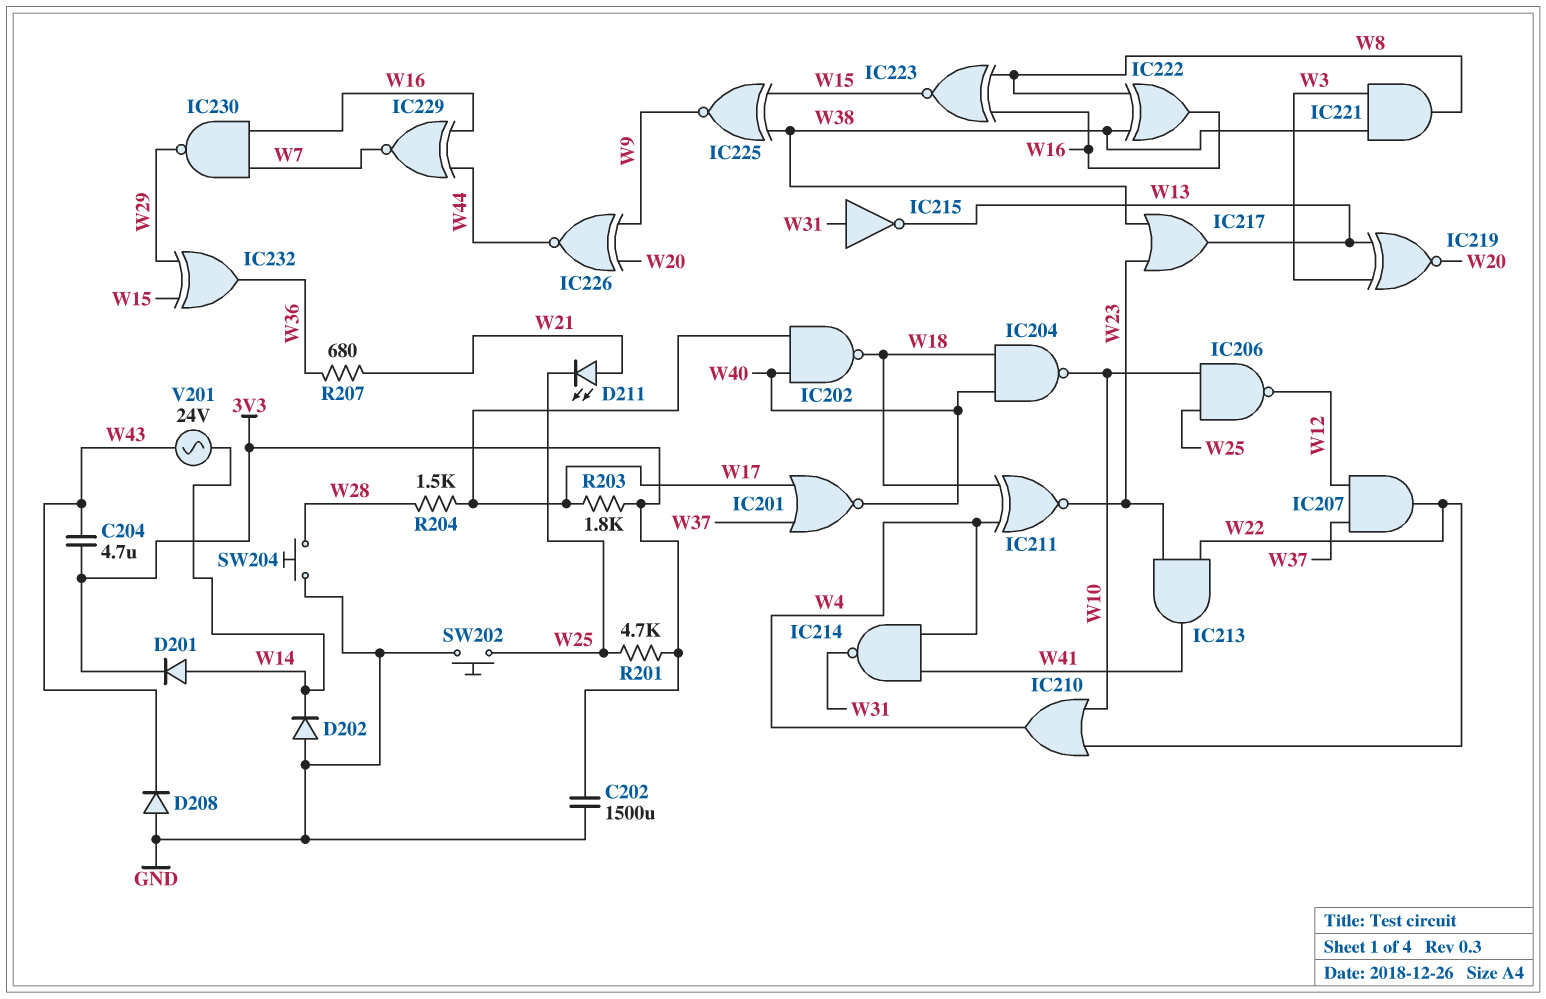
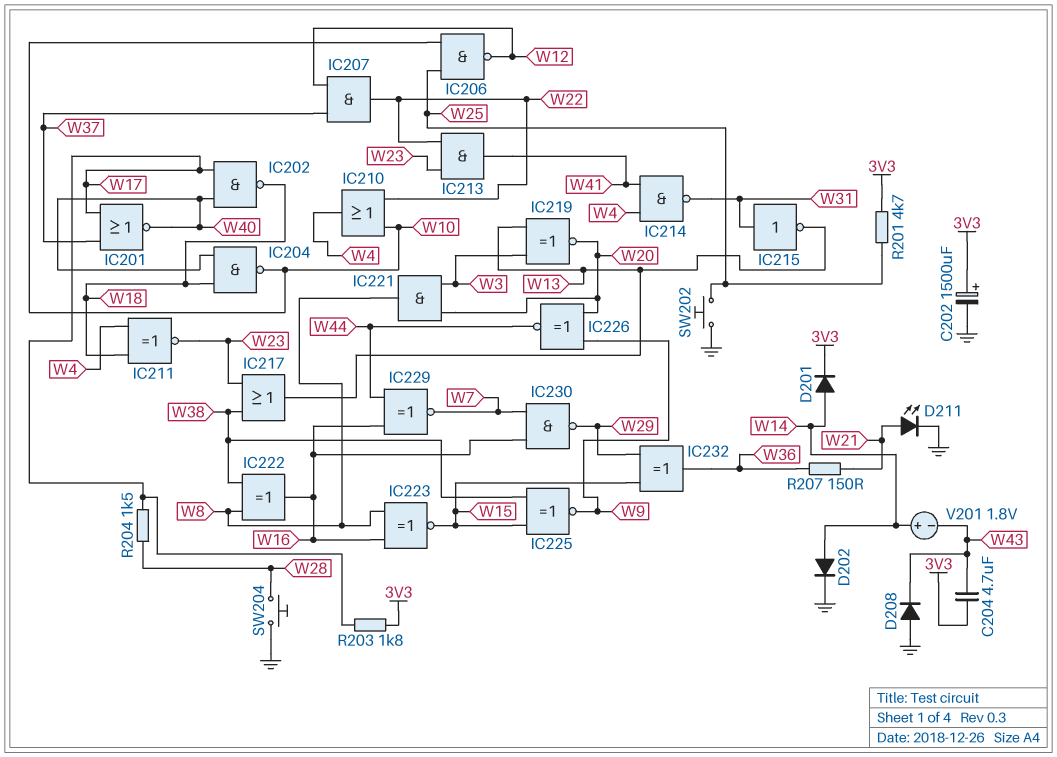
C202: 1500uF (3V3, GND) -> 1500uF (plus 3V3, minus GND)
D202: diode (A GND, K W14) -> diode (A W14, K GND)
D211: LED (A W21, K W25) -> LED (A W21, K GND)
IC221: AND (in W3, in W38, out W8) -> AND (in W3, in W20, out W8)
R207: 680 (W21, W36) -> 150 (W21, W36)
V201: AC 24V (W14, W43) -> 1.8V (plus W14, minus W43)

